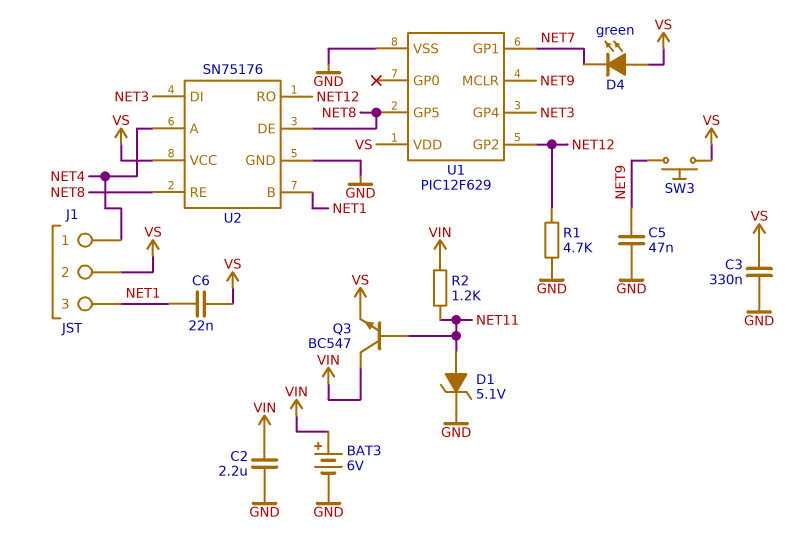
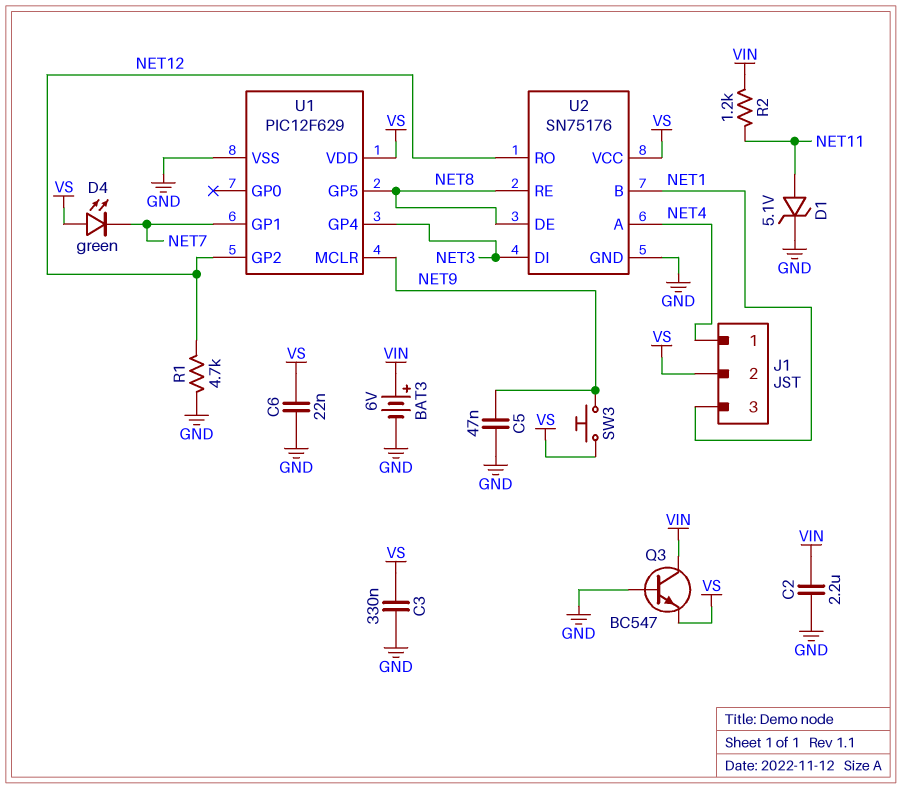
C6: 22nF (NET1, VS) -> 22nF (GND, VS)
Q3: NPN BC547 (B NET11, C VIN, E VS) -> NPN BC547 (B GND, C VIN, E VS)

